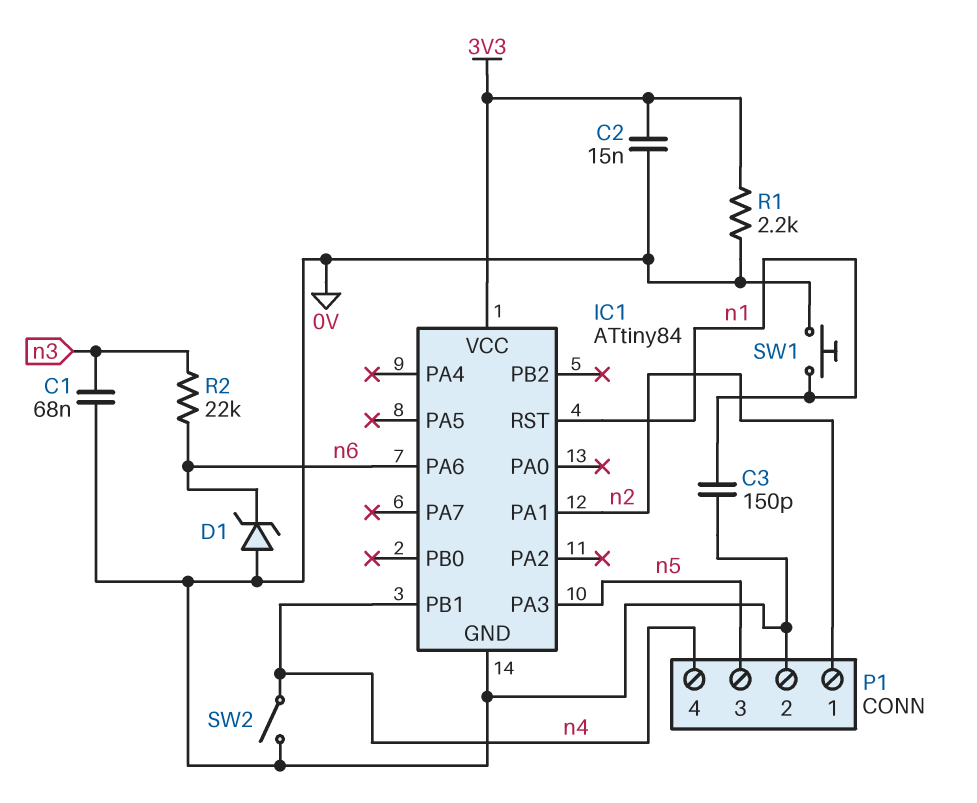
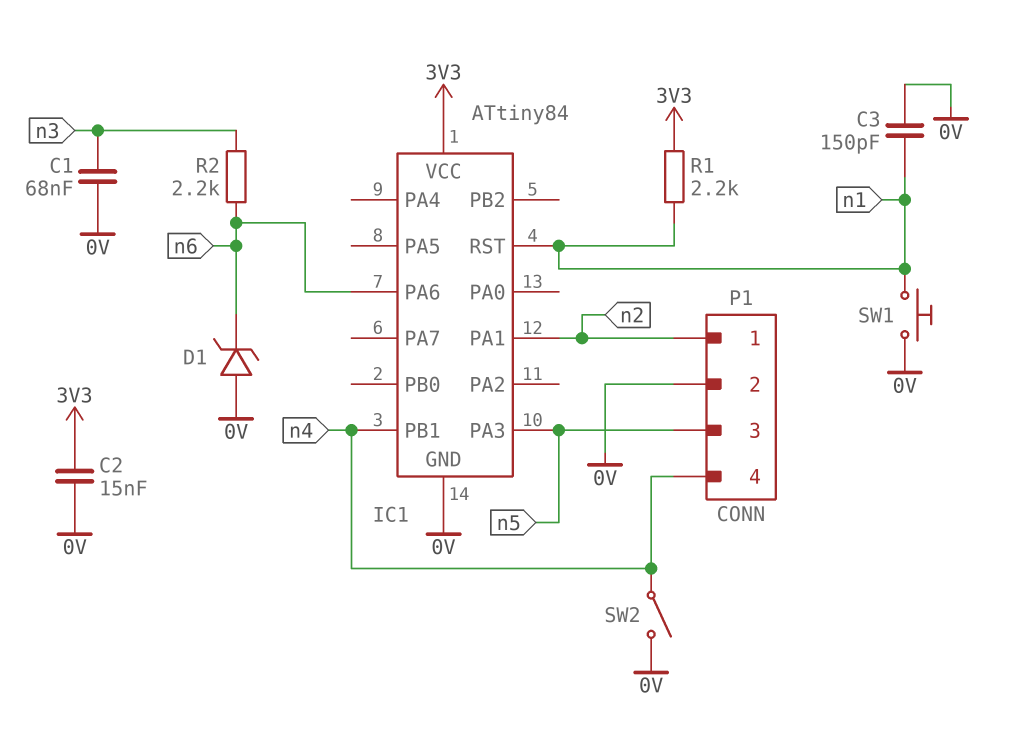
R1: 2.2k (0V, 3V3) -> 2.2k (3V3, n1)
R2: 22k (n3, n6) -> 2.2k (n3, n6)

